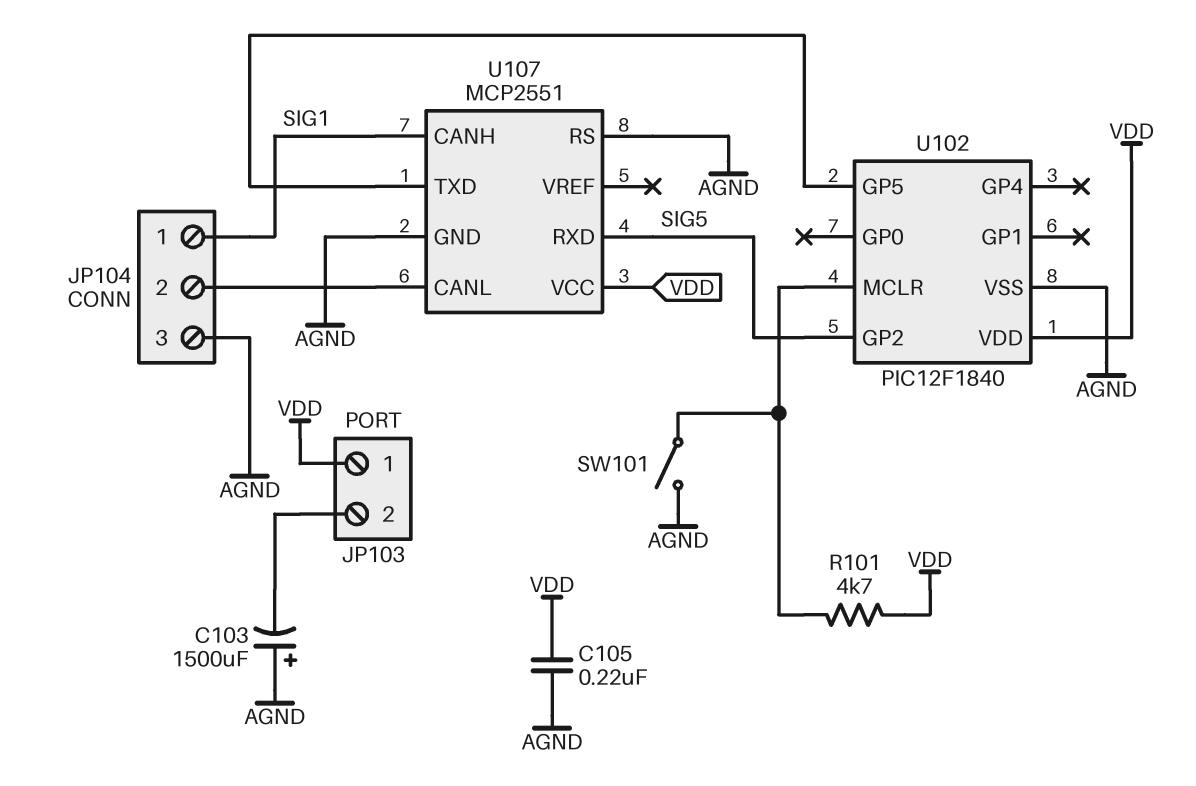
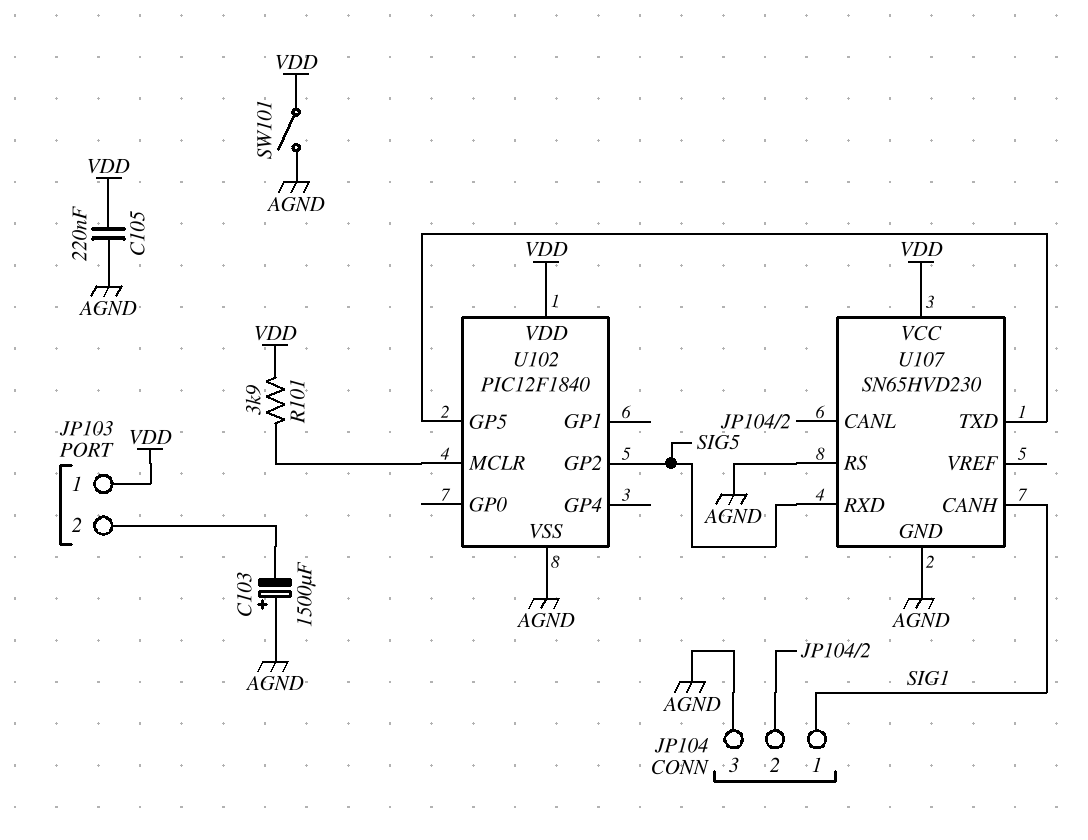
R101: 4.7k (U102/MCLR, VDD) -> 3.9k (U102/MCLR, VDD)
SW101: switch (AGND, U102/MCLR) -> switch (AGND, VDD)
U107: MCP2551 -> SN65HVD230

